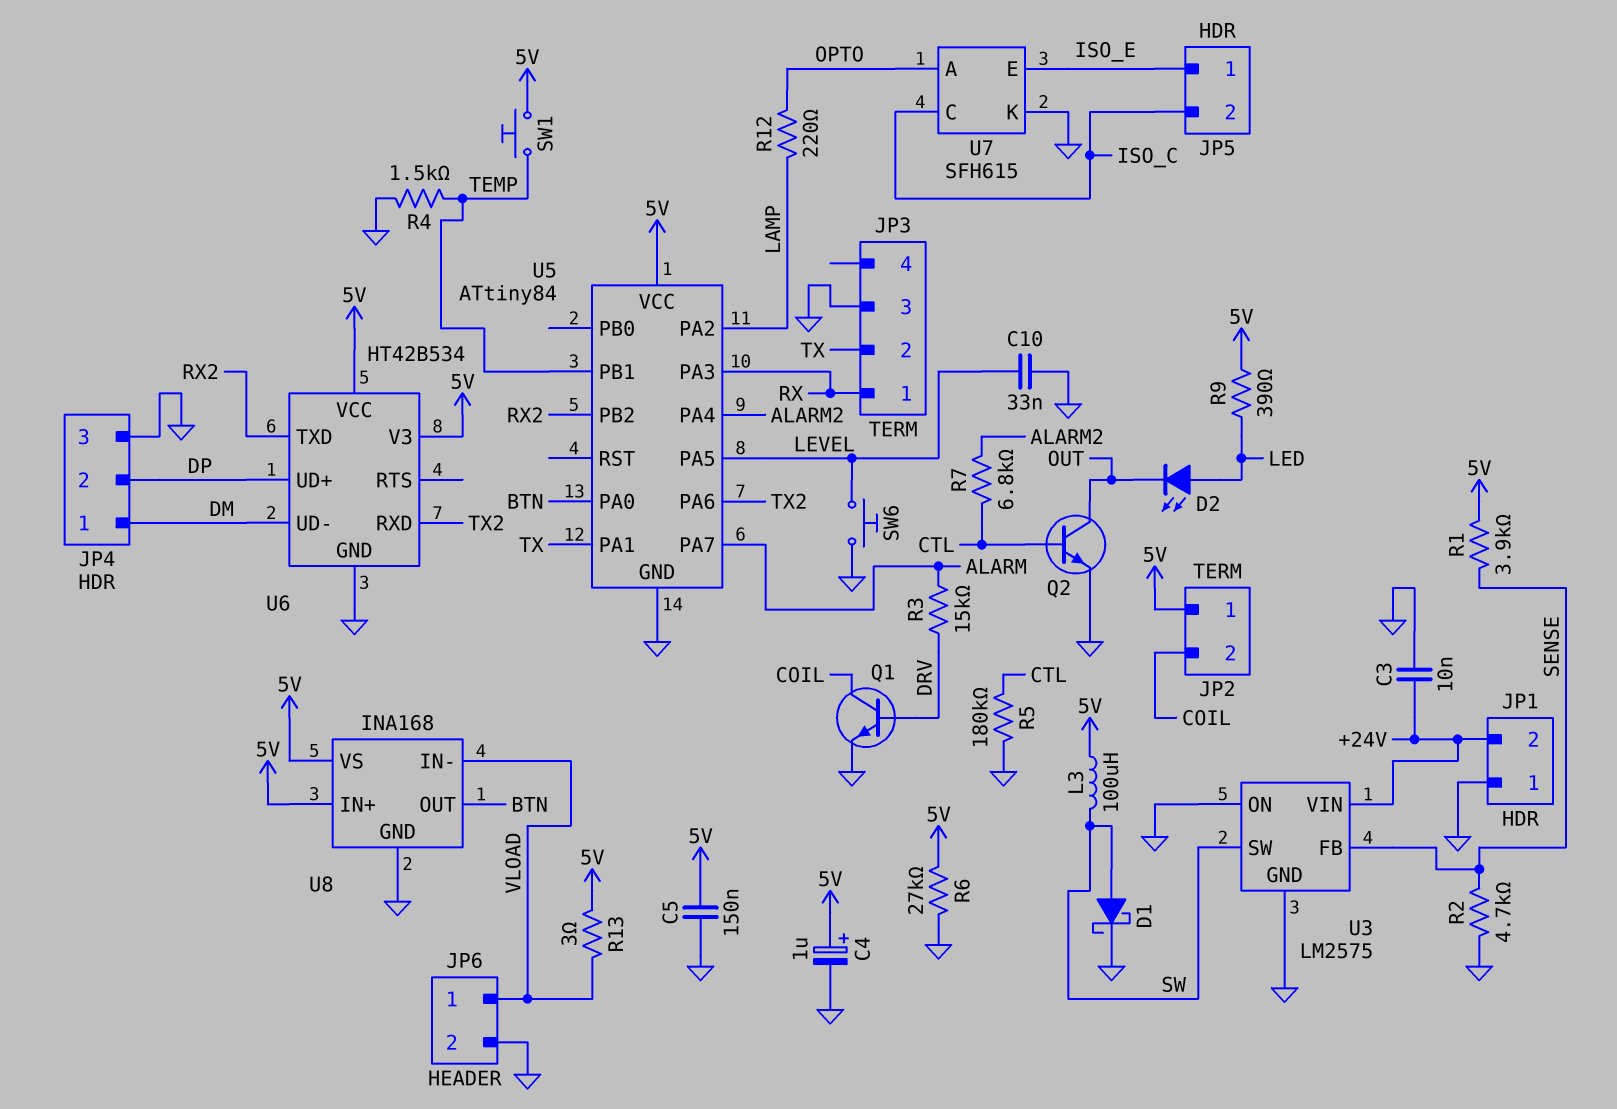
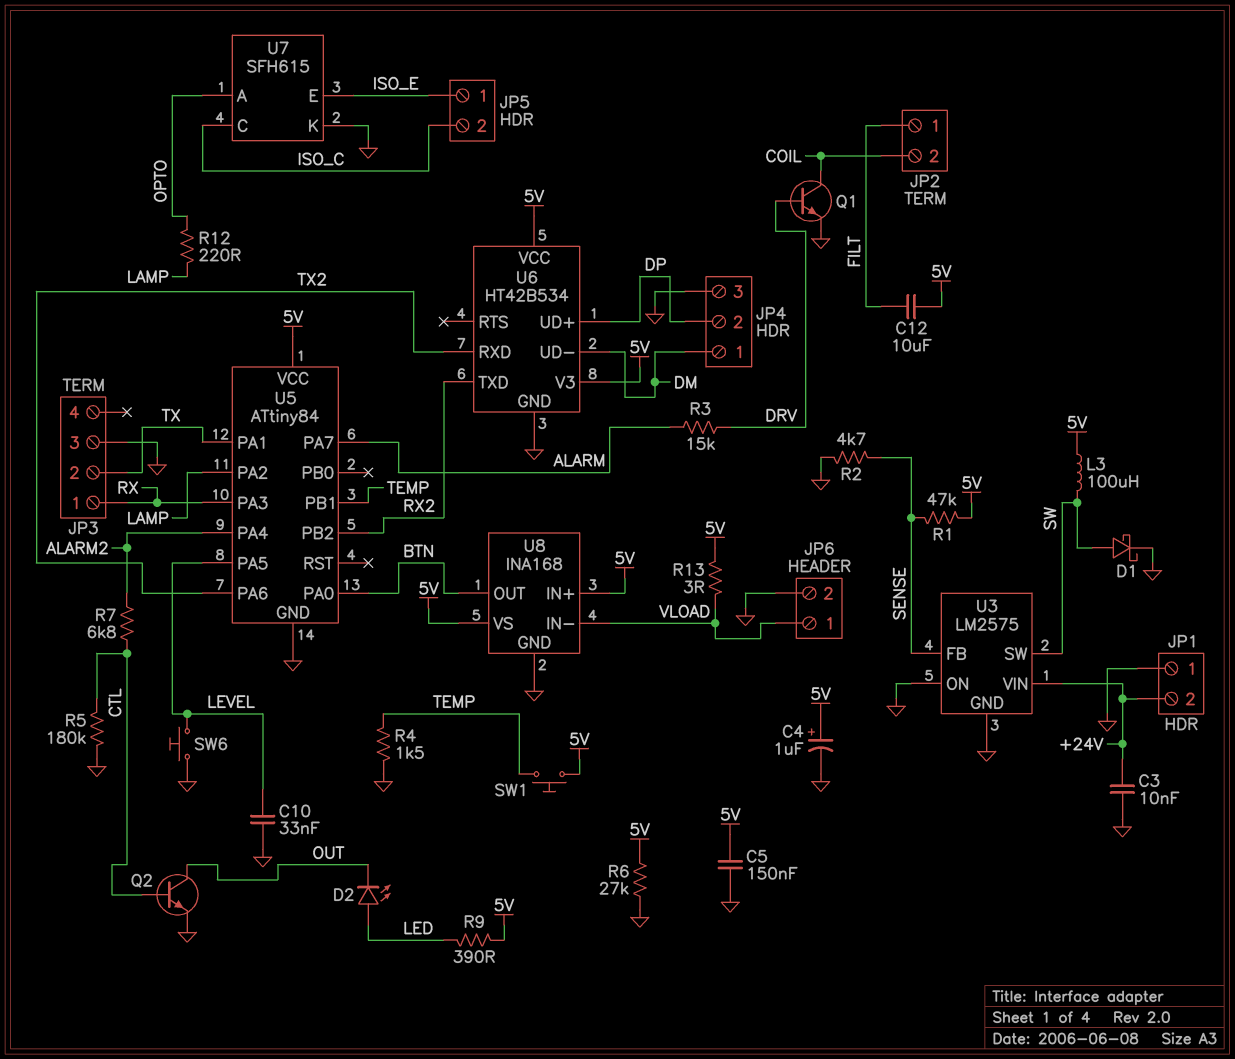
C12: none -> 10uF (5V, FILT)
JP2 pin 1: 5V -> FILT
R1: 3.9k (5V, SENSE) -> 47k (5V, SENSE)

